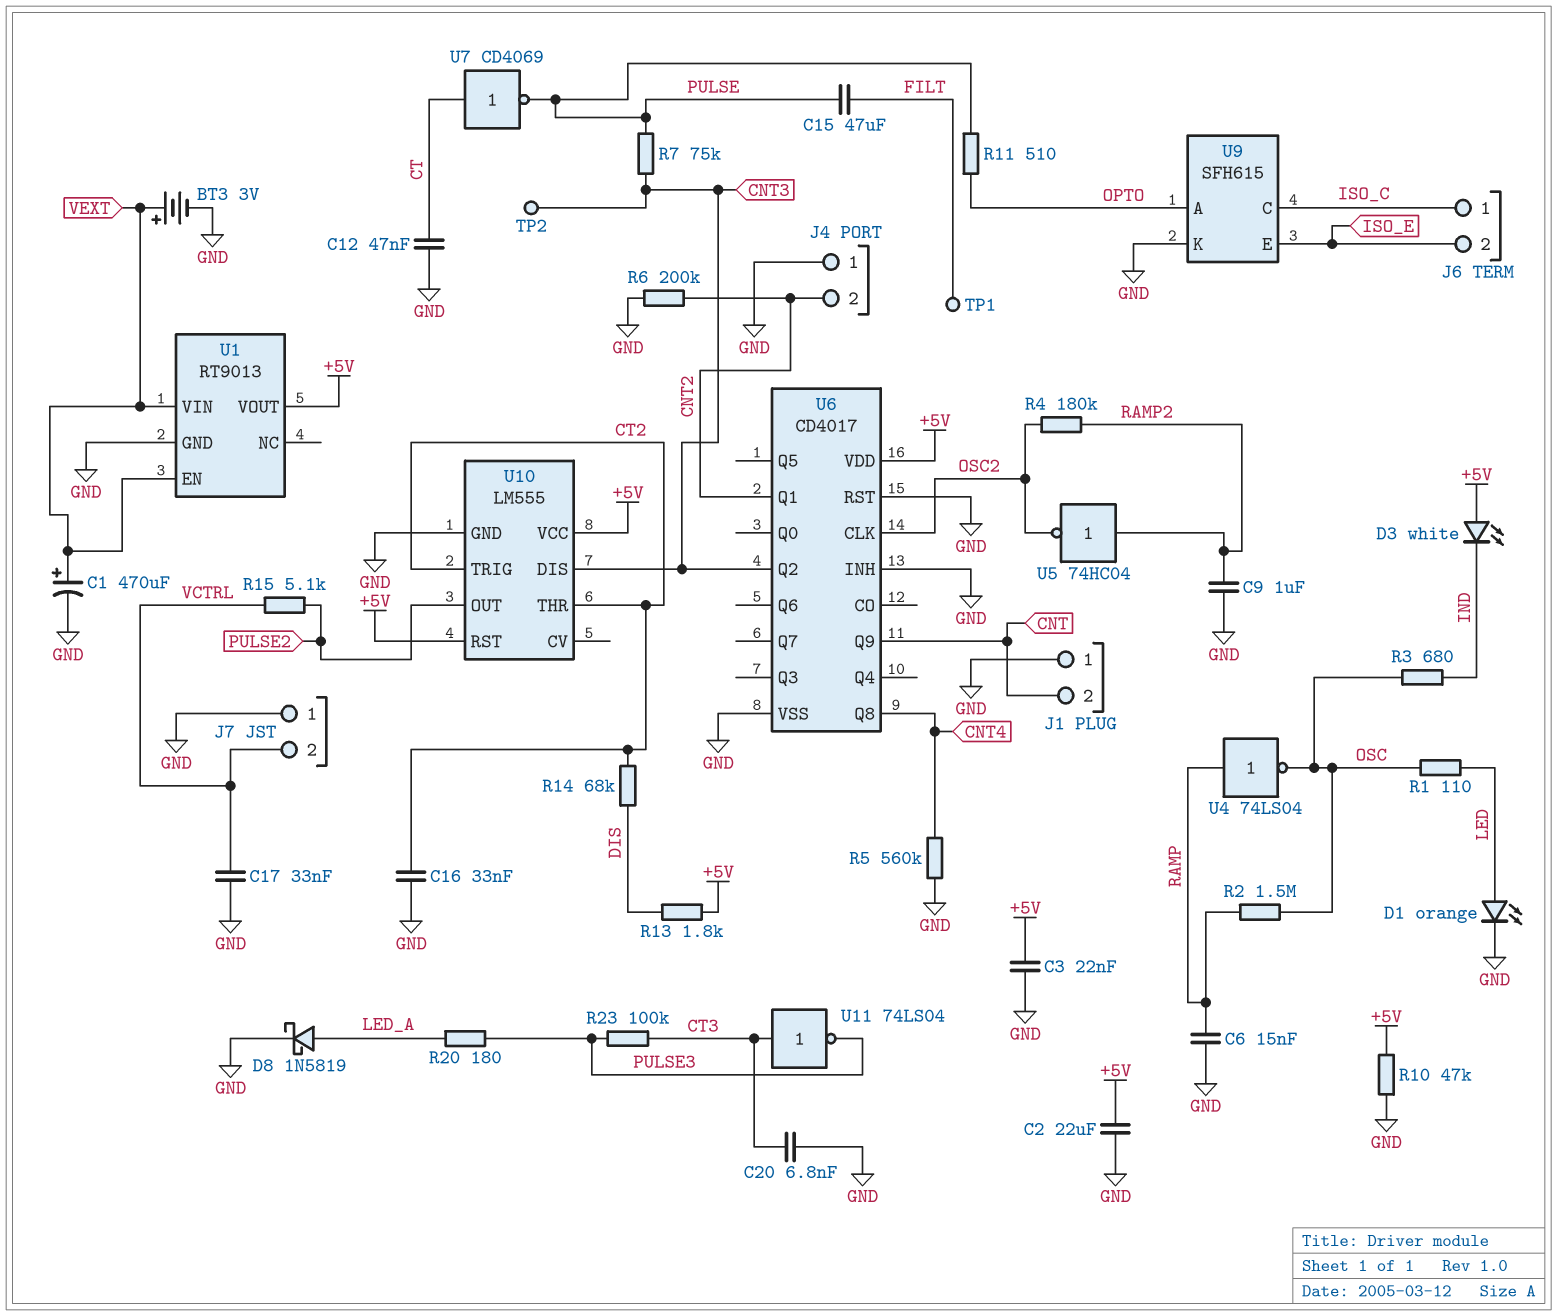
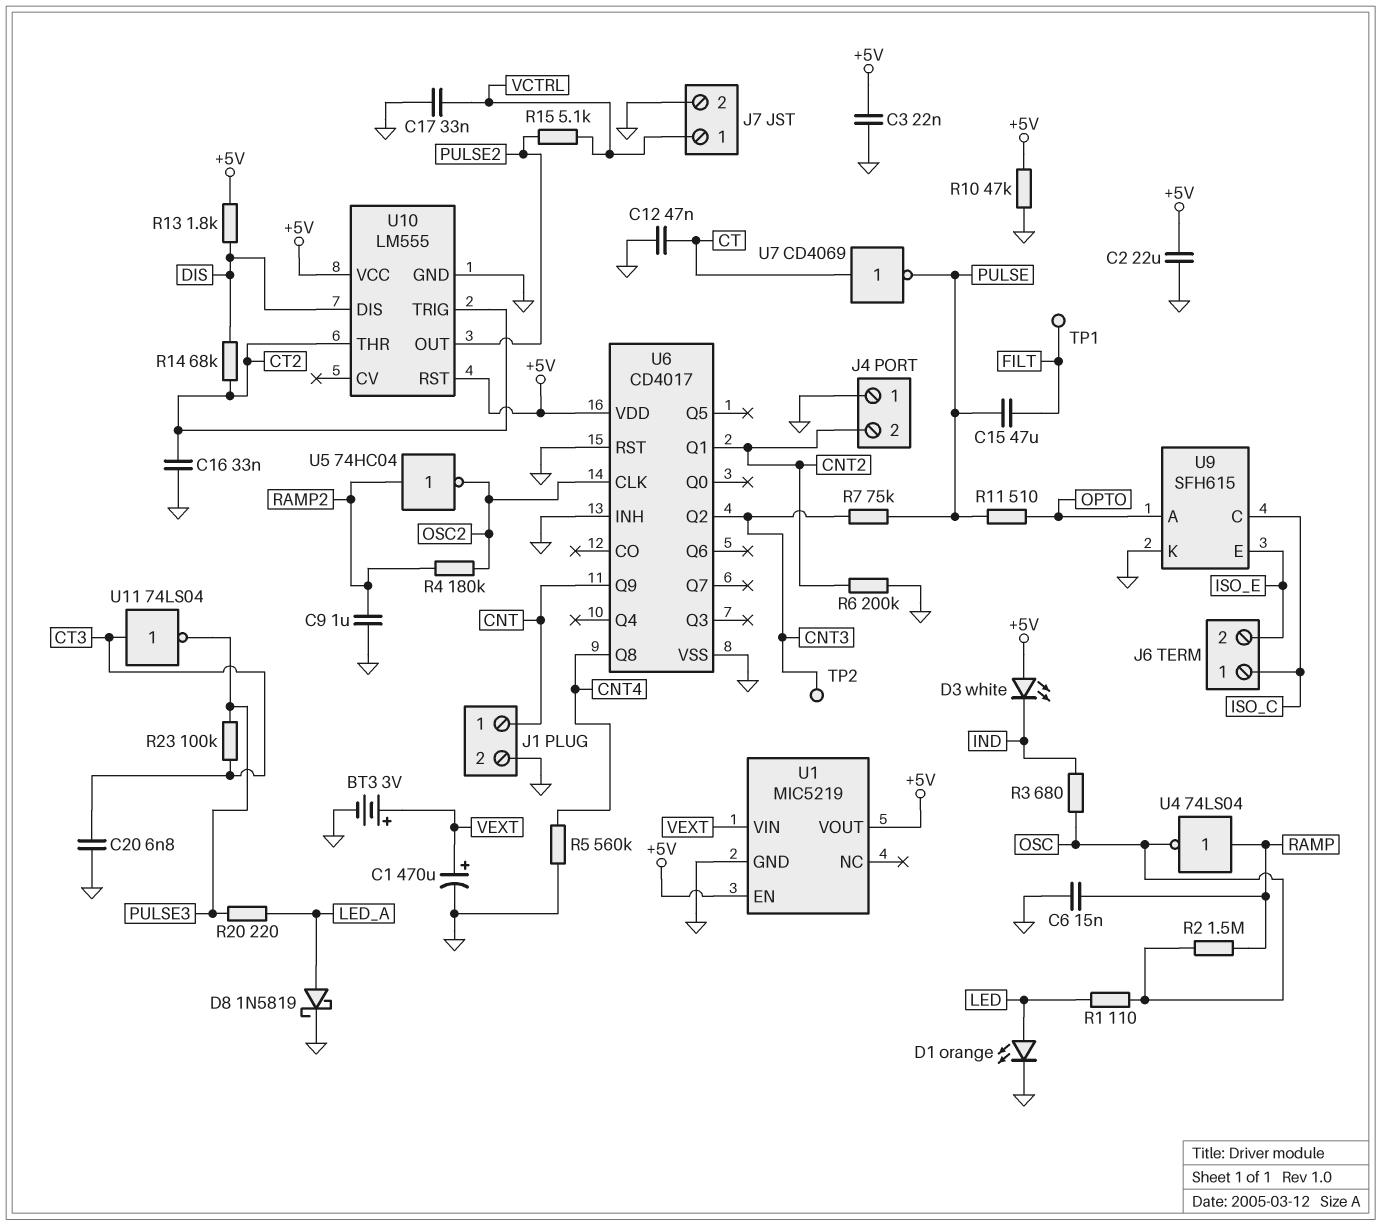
J1 pin 1: GND -> CNT
J1 pin 2: CNT -> GND
J7 pin 1: GND -> VCTRL
J7 pin 2: VCTRL -> GND
R20: 180 (LED_A, PULSE3) -> 220 (LED_A, PULSE3)
U1: RT9013 -> MIC5219
U1 pin EN: VEXT -> +5V
U10 pin DIS: CNT3 -> DIS

